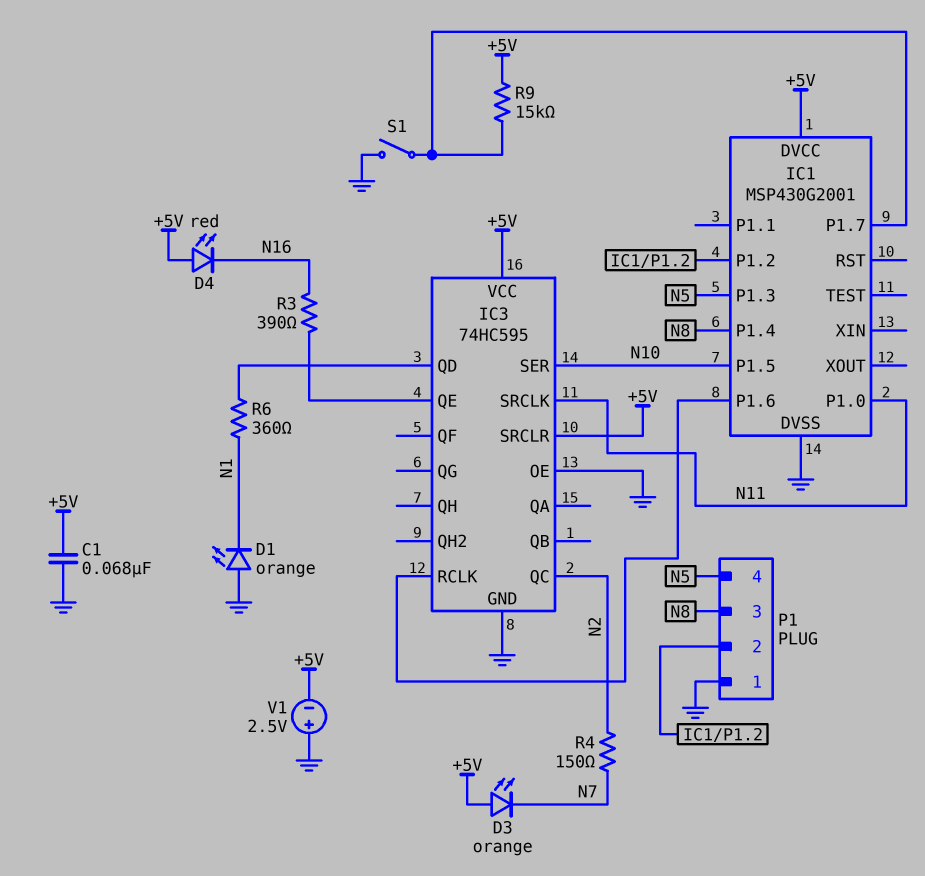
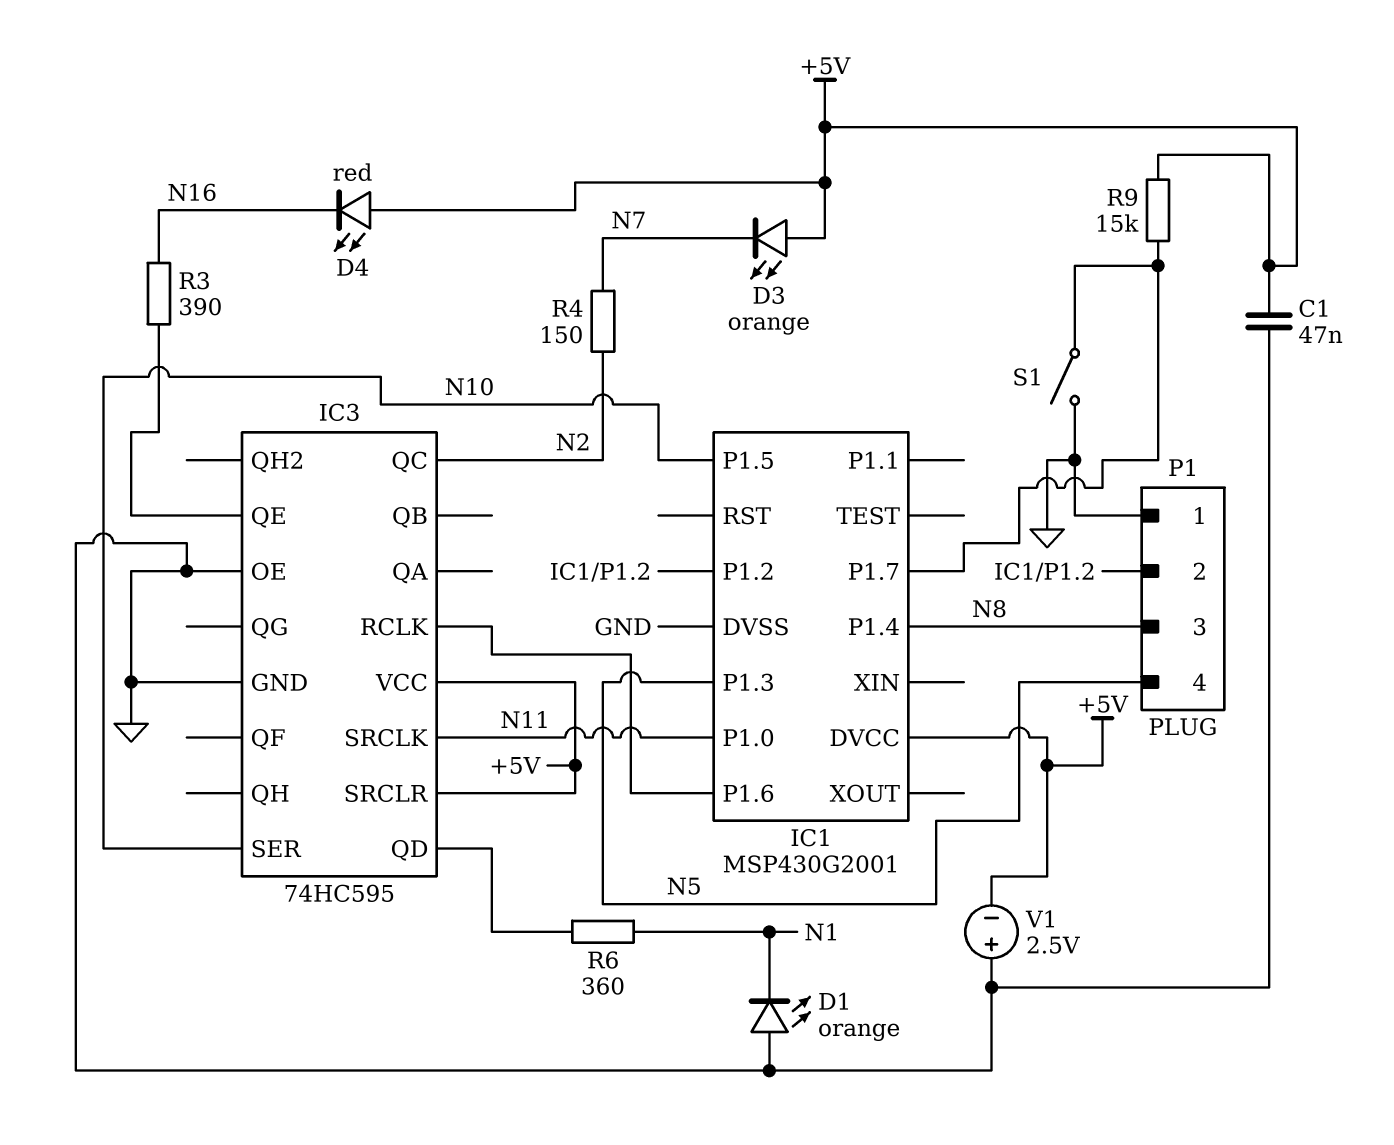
C1: 68nF (+5V, GND) -> 47nF (+5V, GND)

